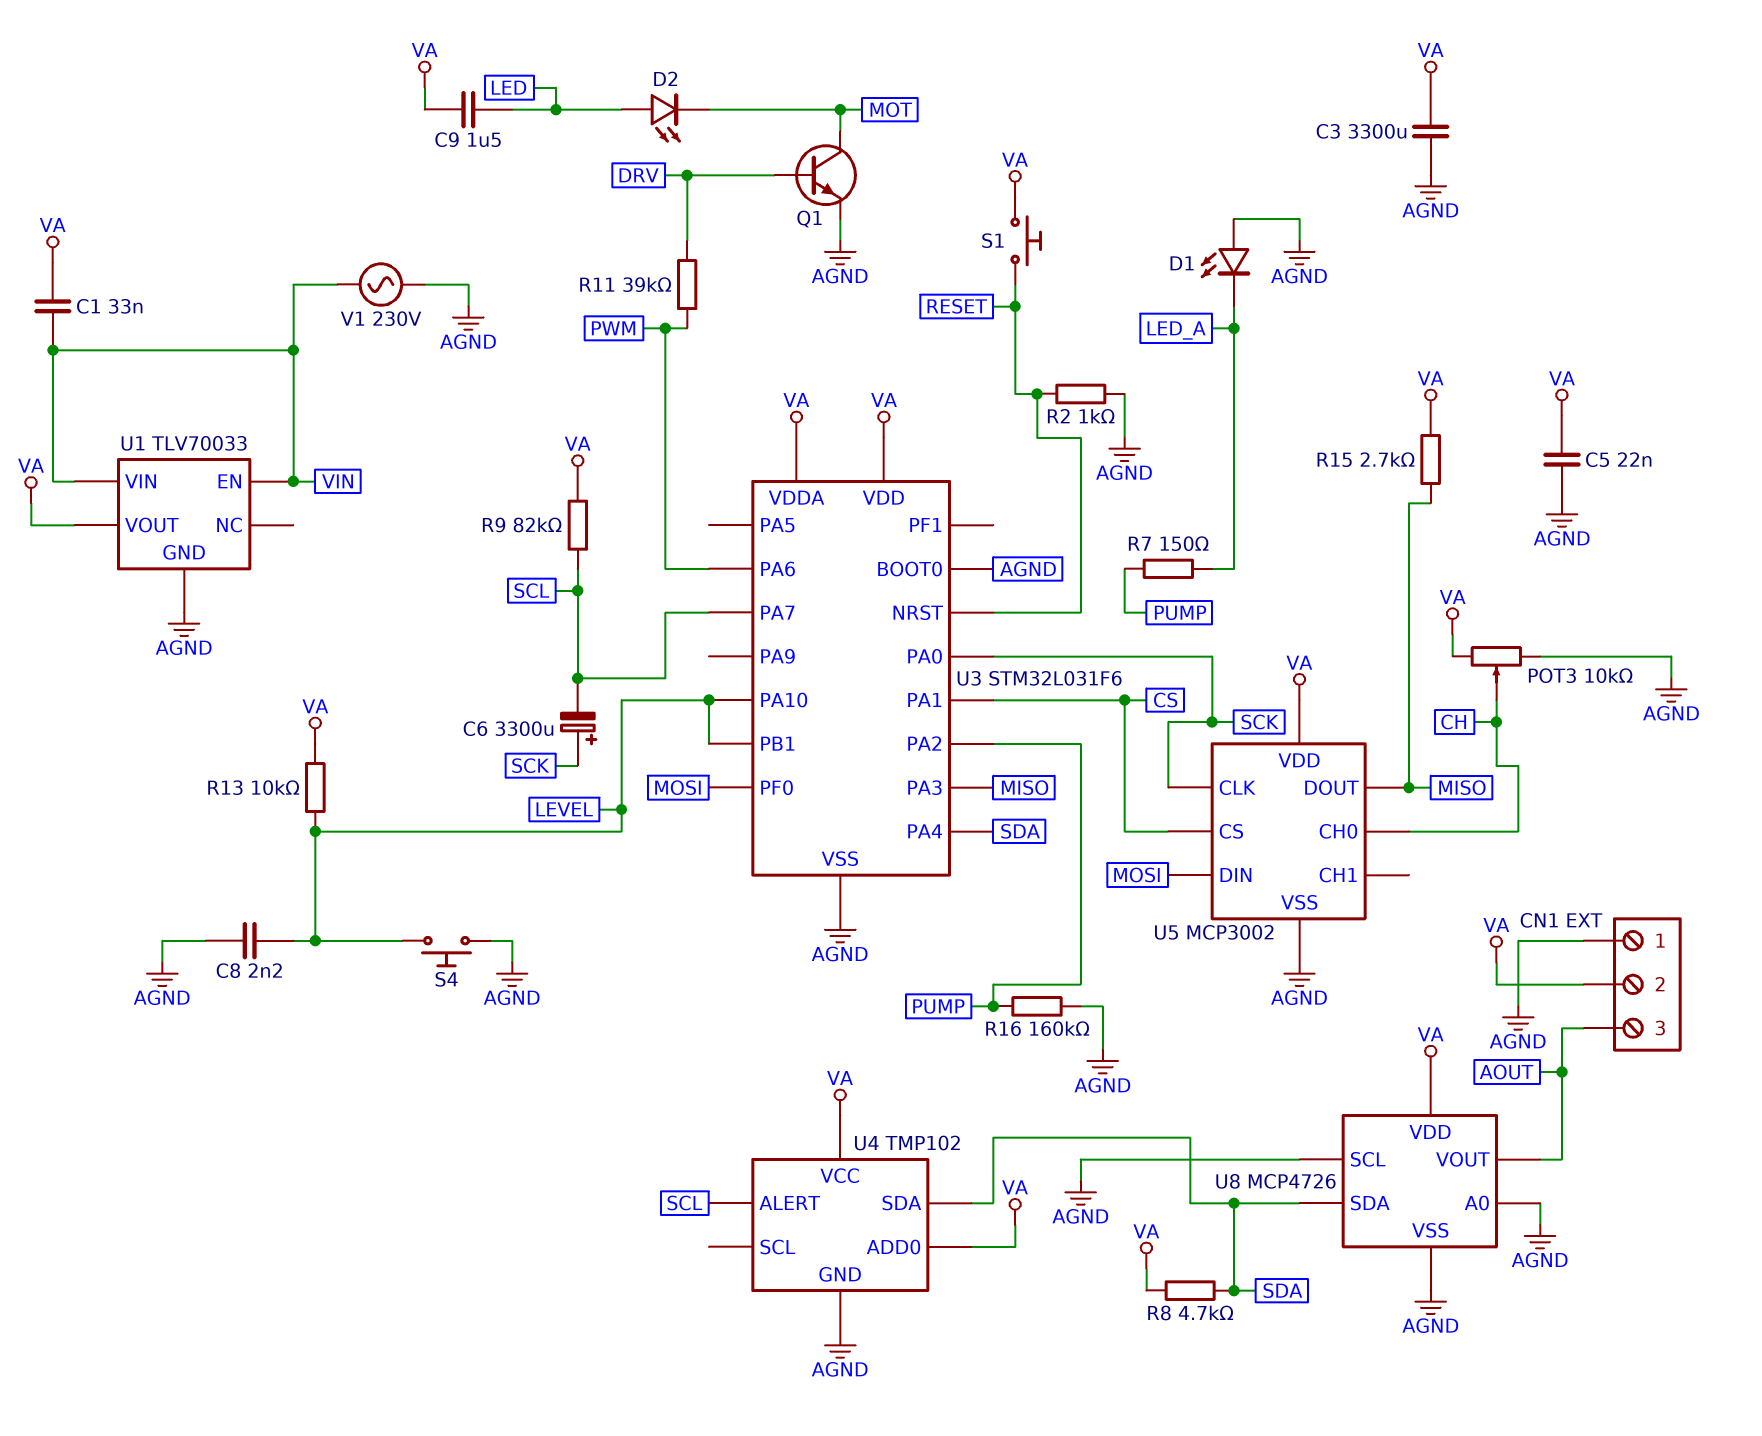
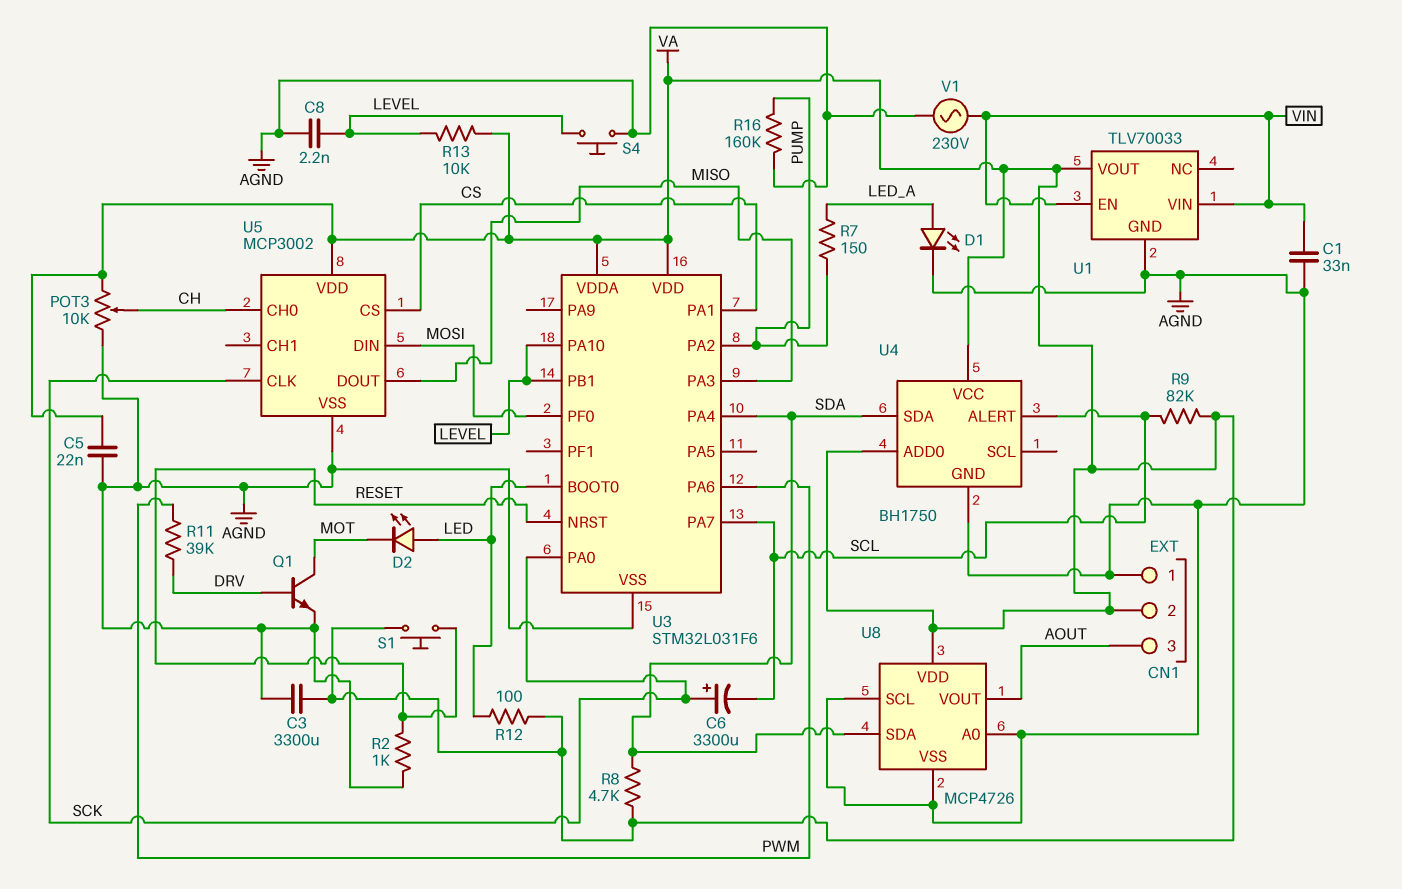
C1: 33nF (VA, VIN) -> 33nF (AGND, VIN)
C9: 1.5uF (LED, VA) -> none
D1: LED (A AGND, K LED_A) -> LED (A LED_A, K AGND)
R12: none -> 100 (LED, VA)
R15: 2.7k (MISO, VA) -> none
U3 pin BOOT0: AGND -> LED
U4: TMP102 -> BH1750

